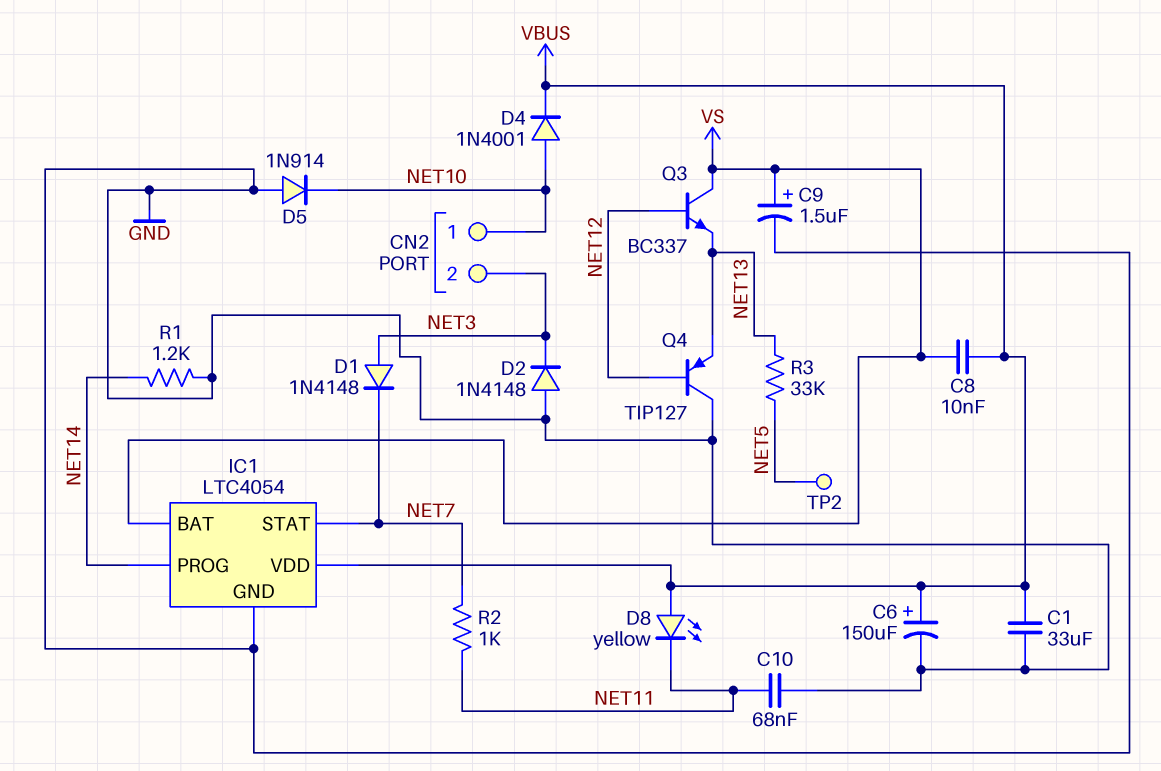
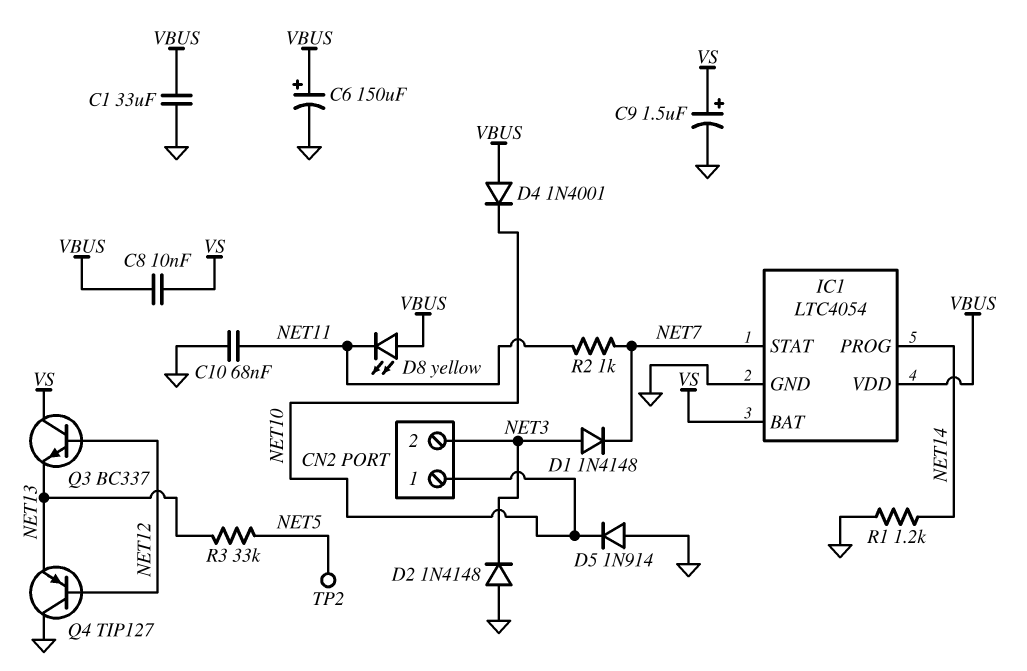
D4: diode 1N4001 (A NET10, K VBUS) -> diode 1N4001 (A VBUS, K NET10)

